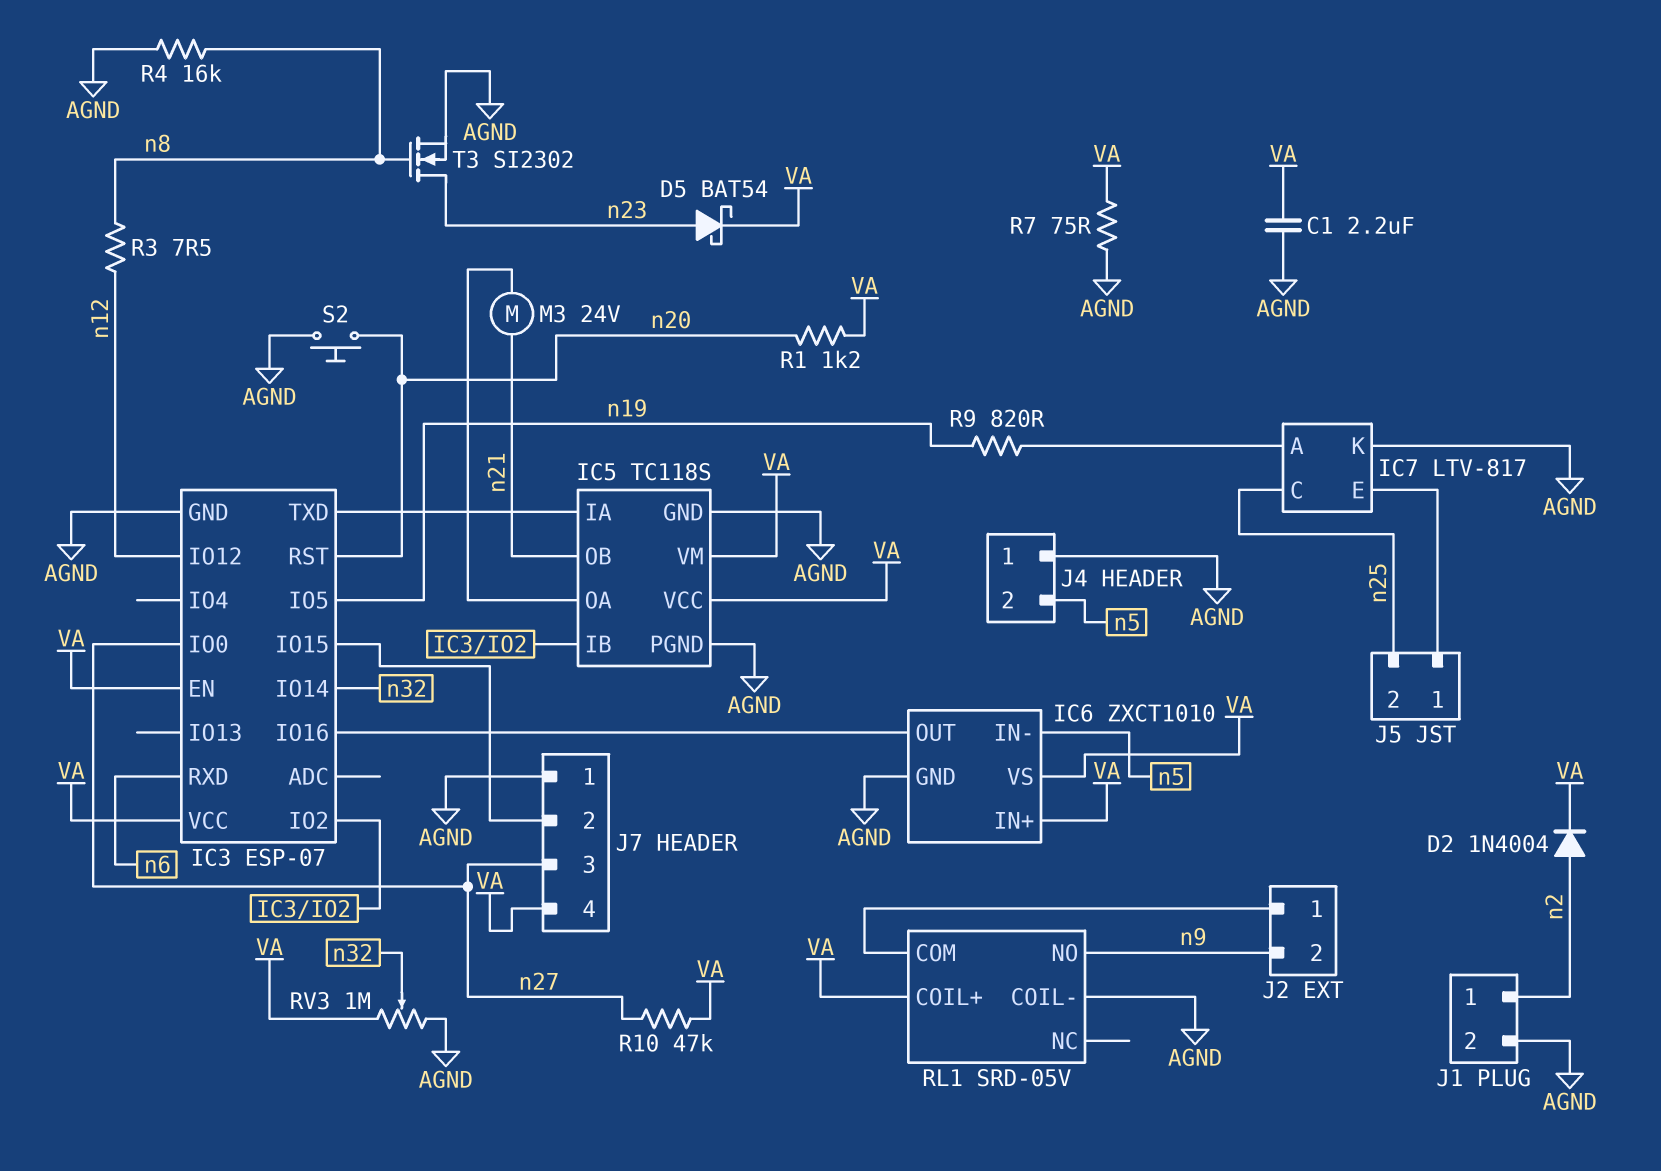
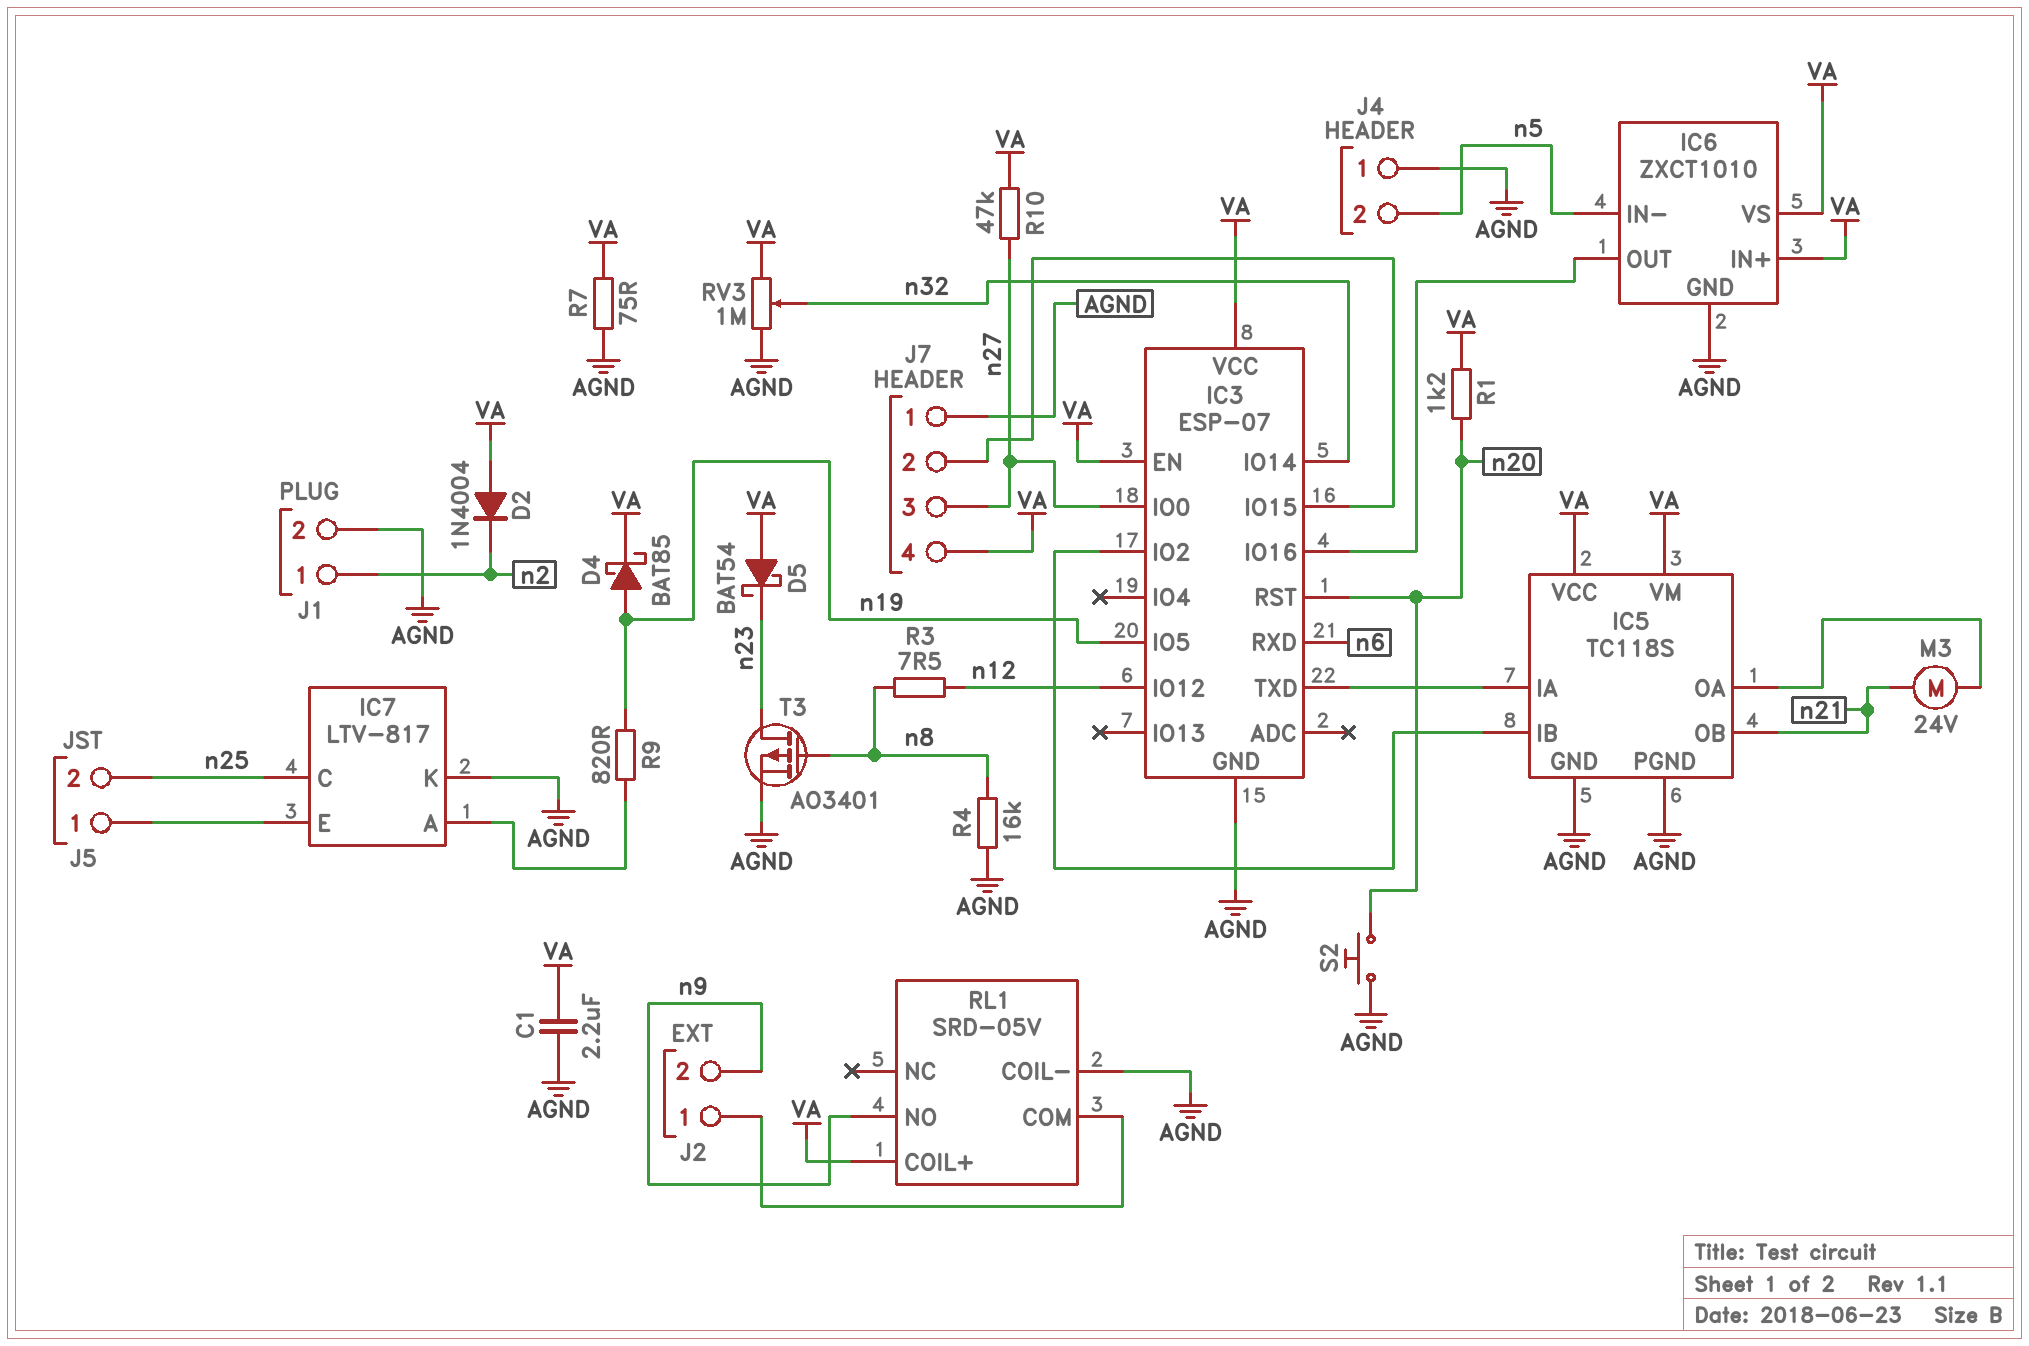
D2: diode 1N4004 (A n2, K VA) -> diode 1N4004 (A VA, K n2)
D4: none -> schottky BAT85 (A n19, K VA)
D5: schottky BAT54 (A n23, K VA) -> schottky BAT54 (A VA, K n23)
T3: NMOS SI2302 (G n8, D n23, S AGND) -> PMOS AO3401 (G n8, D n23, S AGND)

